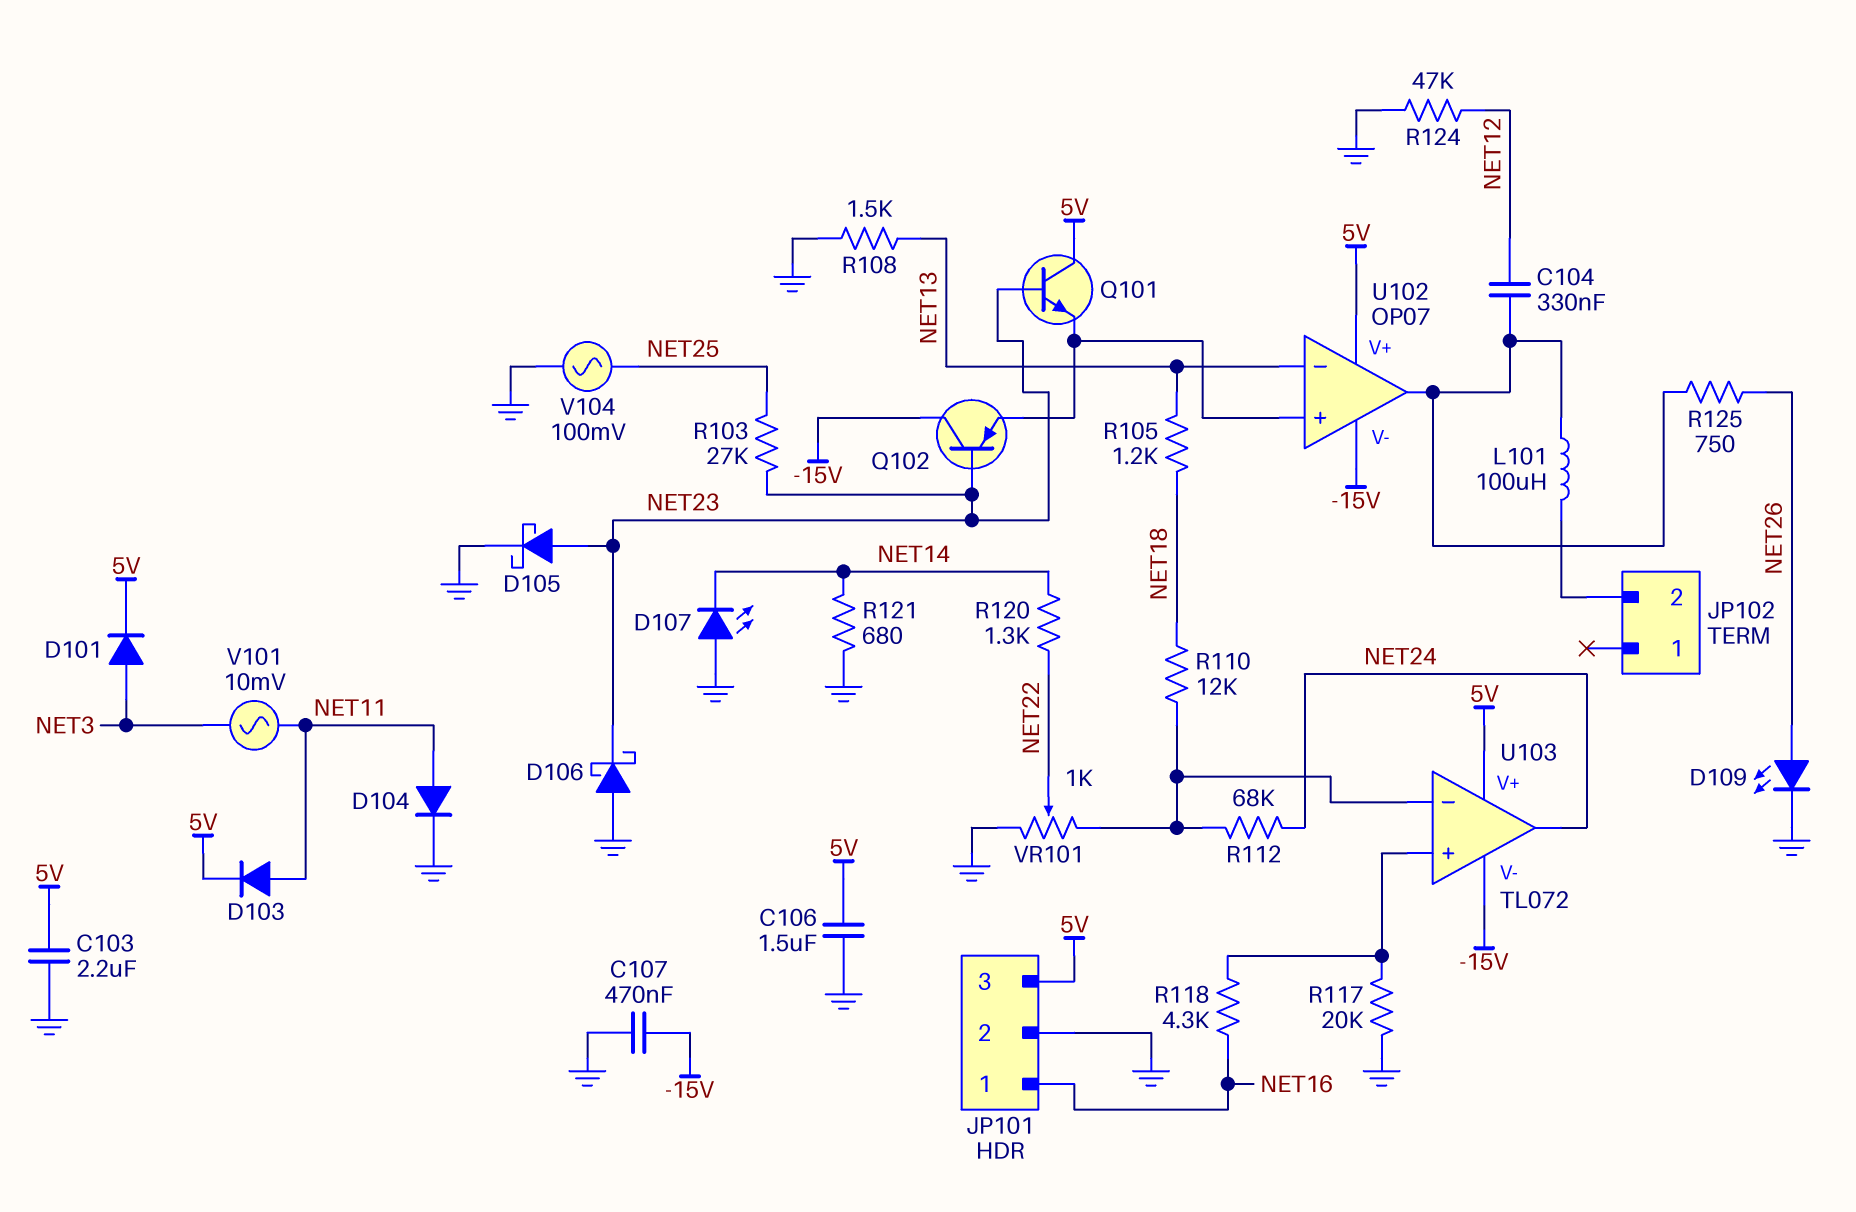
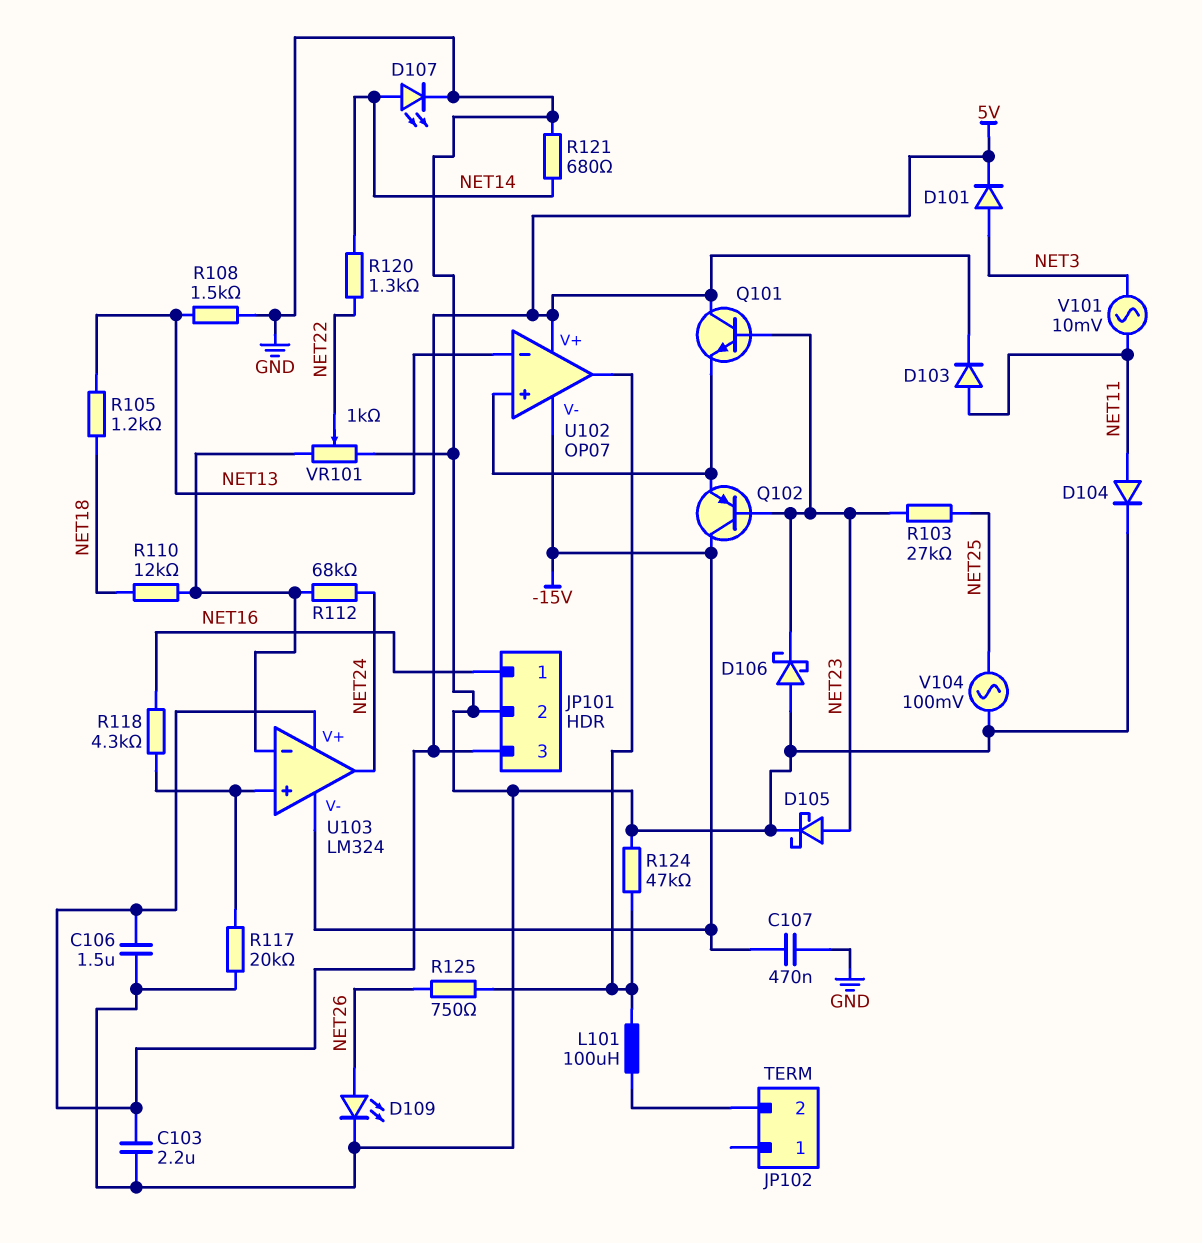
C104: 330nF (NET12, U102/out) -> none
D107: LED (A GND, K NET14) -> LED (A NET14, K GND)
R124: 47k (GND, NET12) -> 47k (GND, U102/out)
U103: TL072 -> LM324

